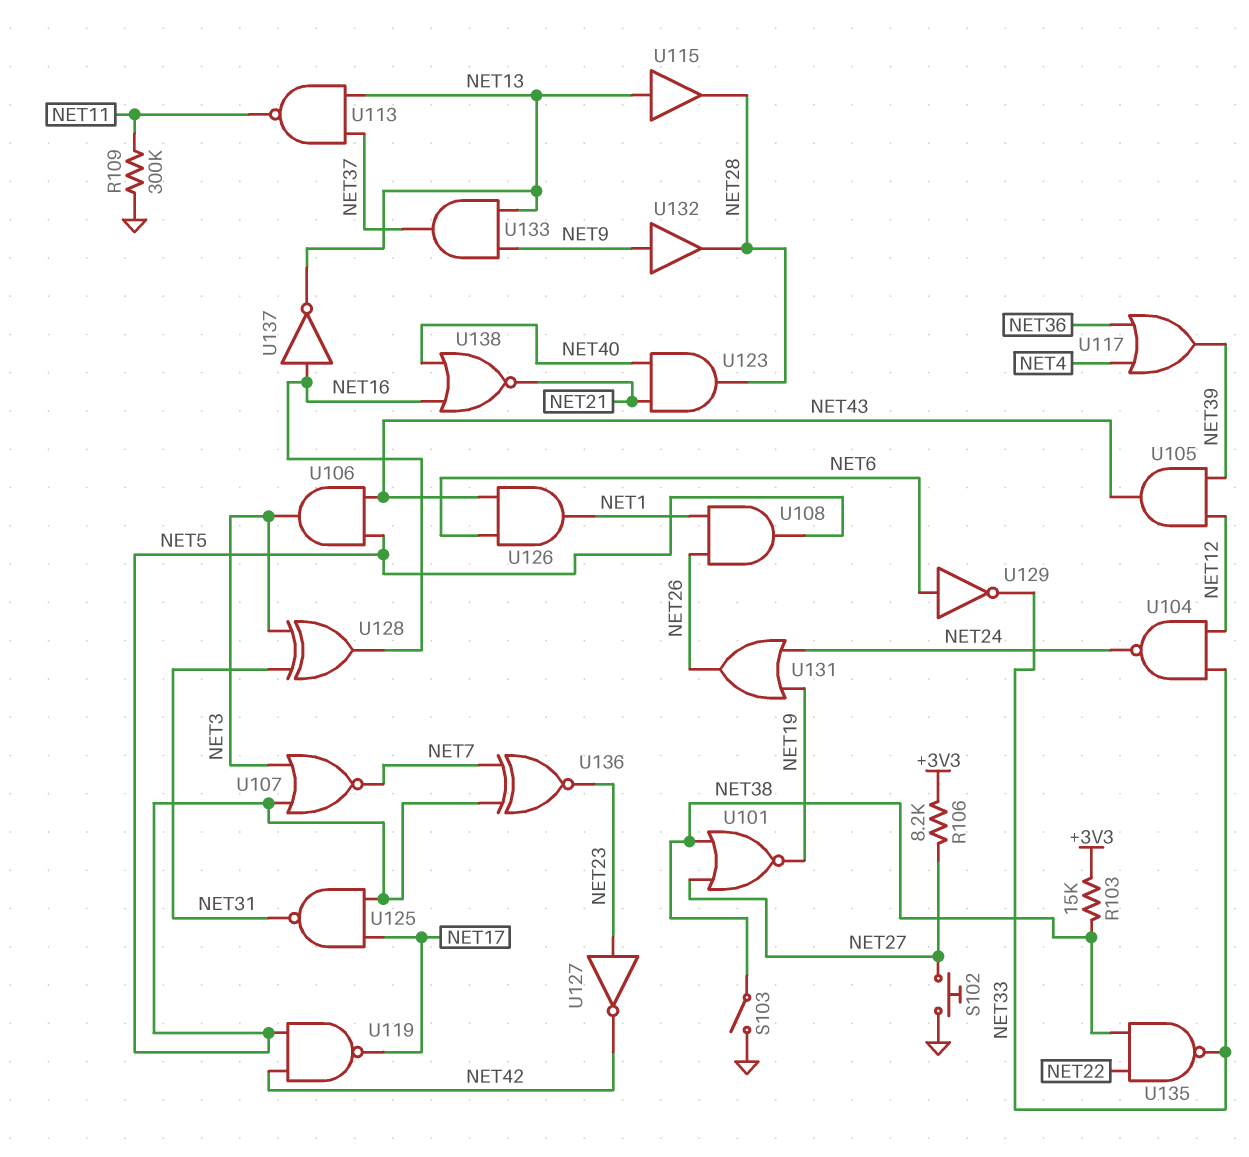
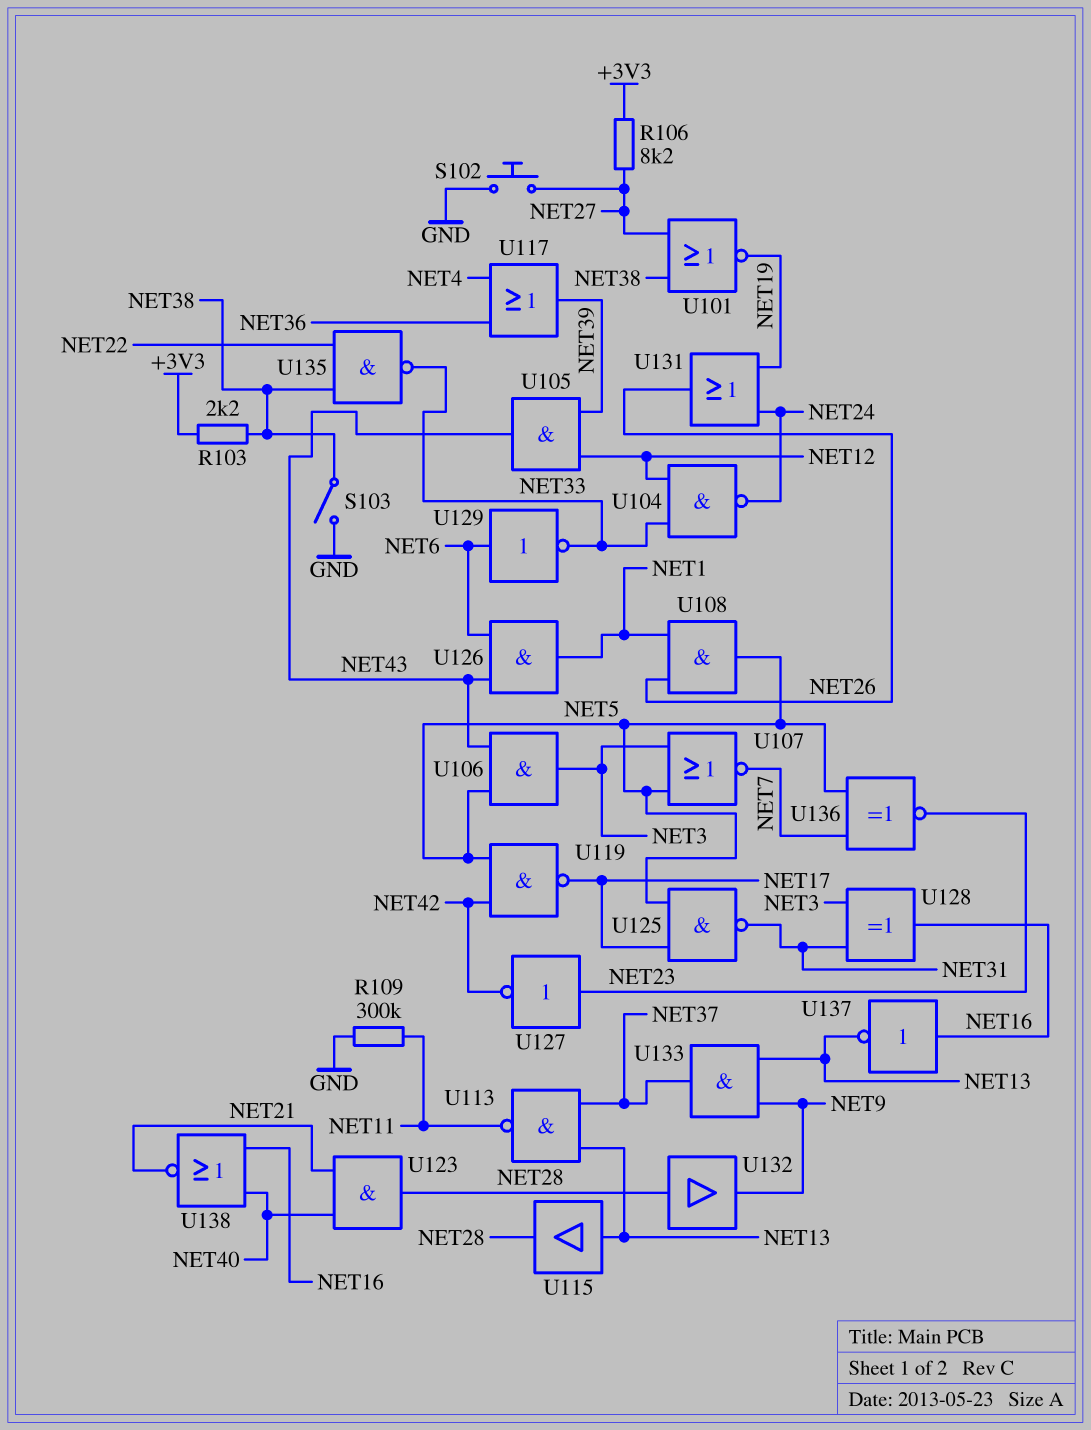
R103: 15k (+3V3, NET38) -> 2.2k (+3V3, NET38)
U132: buffer (in NET9, out NET28) -> buffer (in NET28, out NET9)

